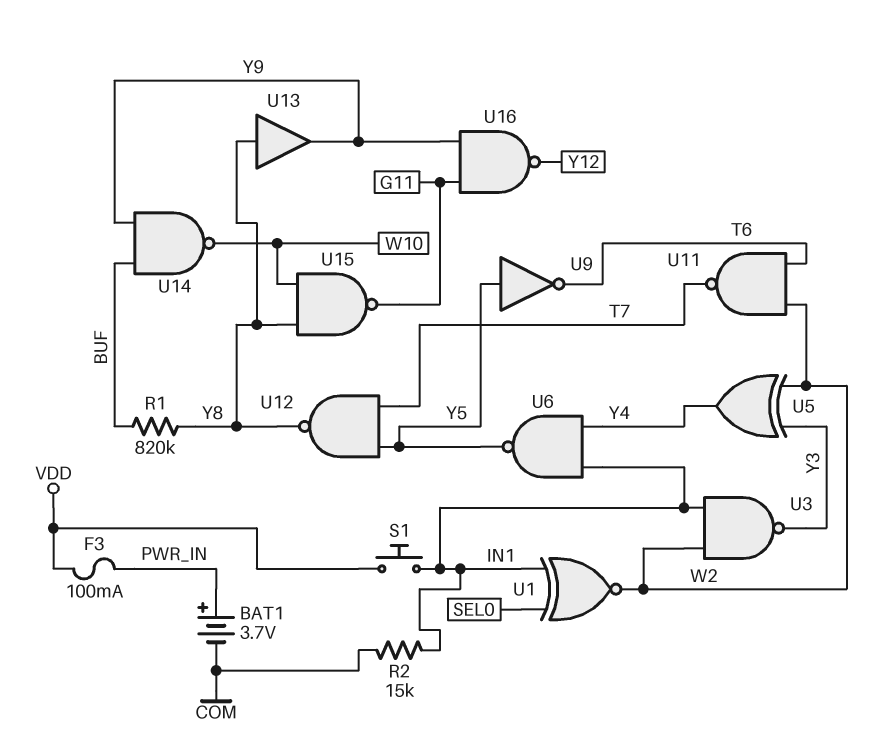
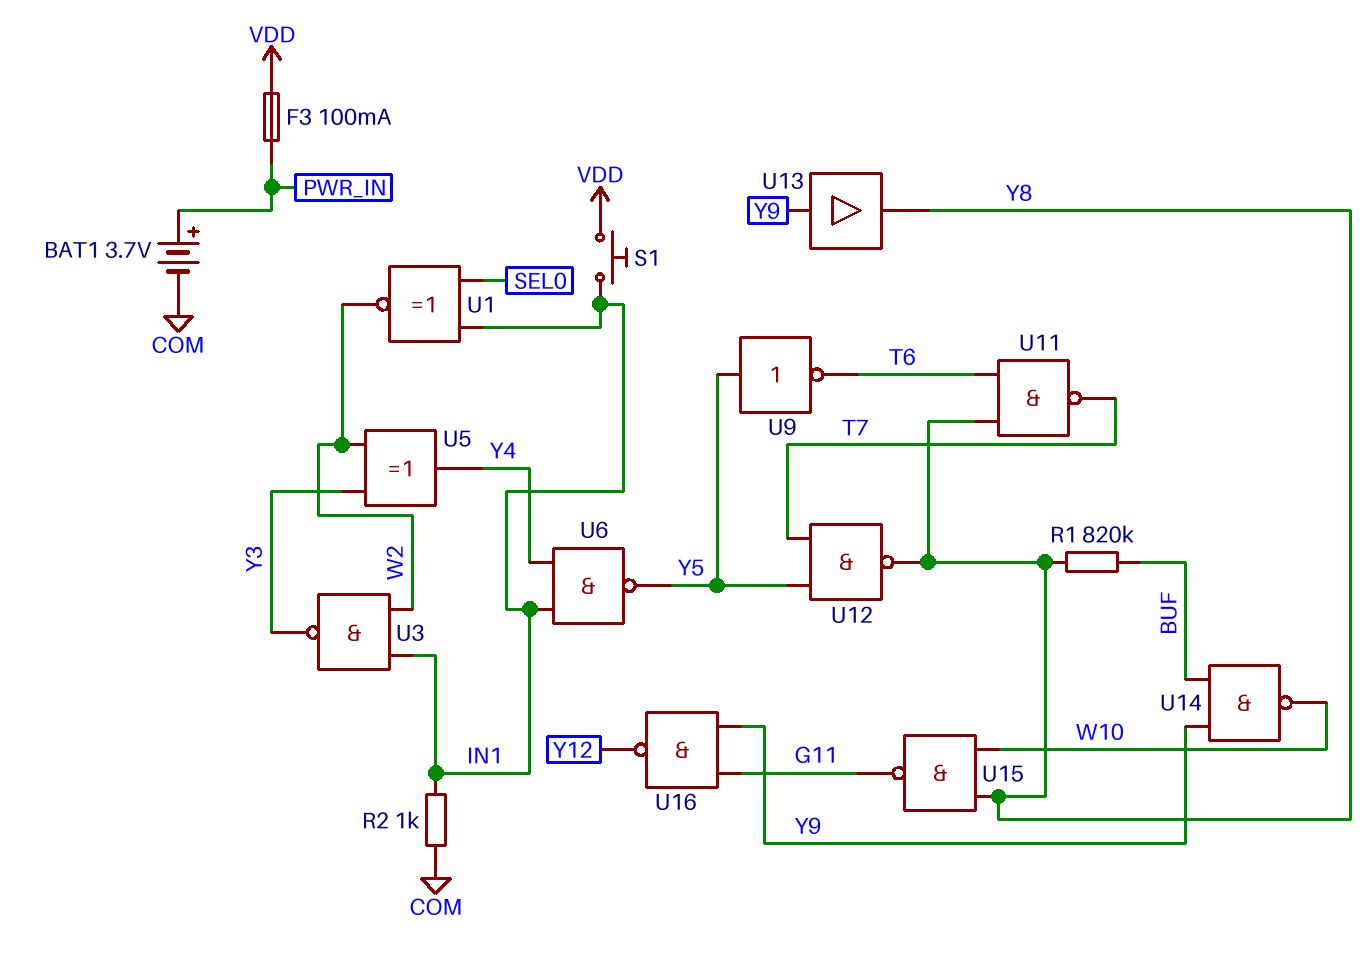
R2: 15k (COM, IN1) -> 1k (COM, IN1)
U11: NAND (in T6, in W2, out T7) -> NAND (in T6, in Y8, out T7)
U13: buffer (in Y8, out Y9) -> buffer (in Y9, out Y8)

